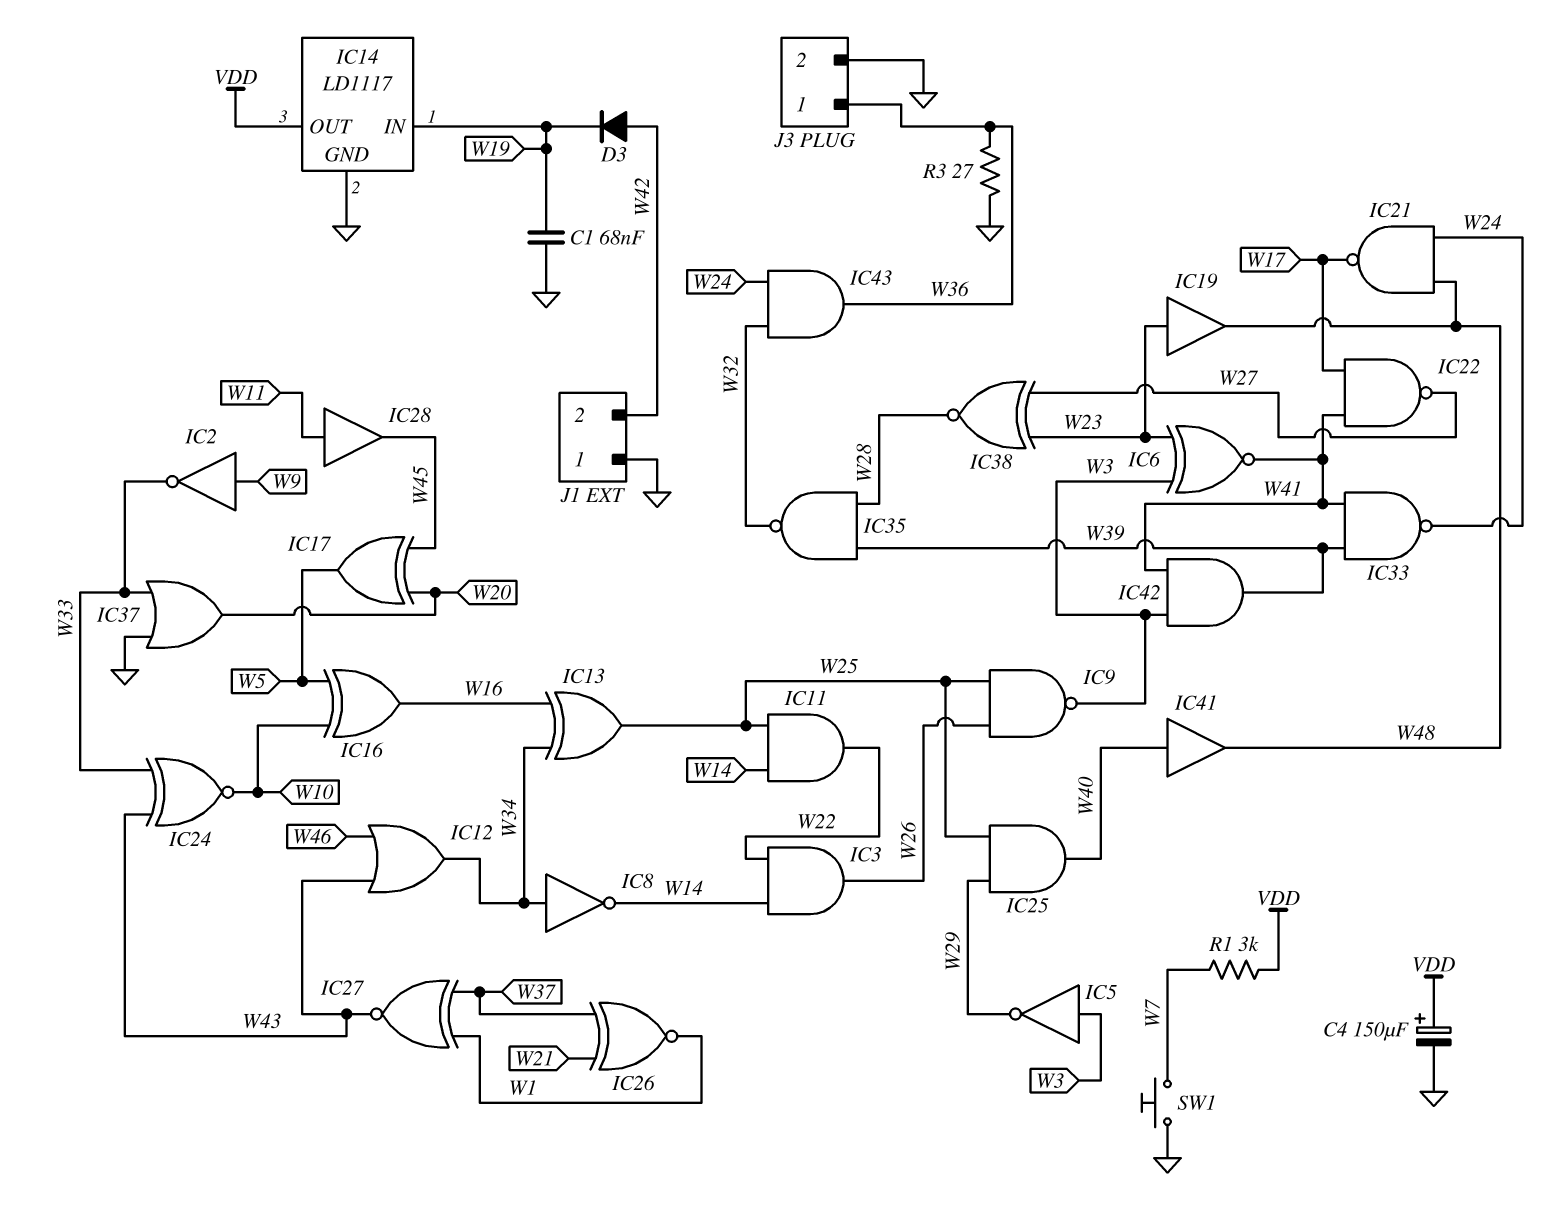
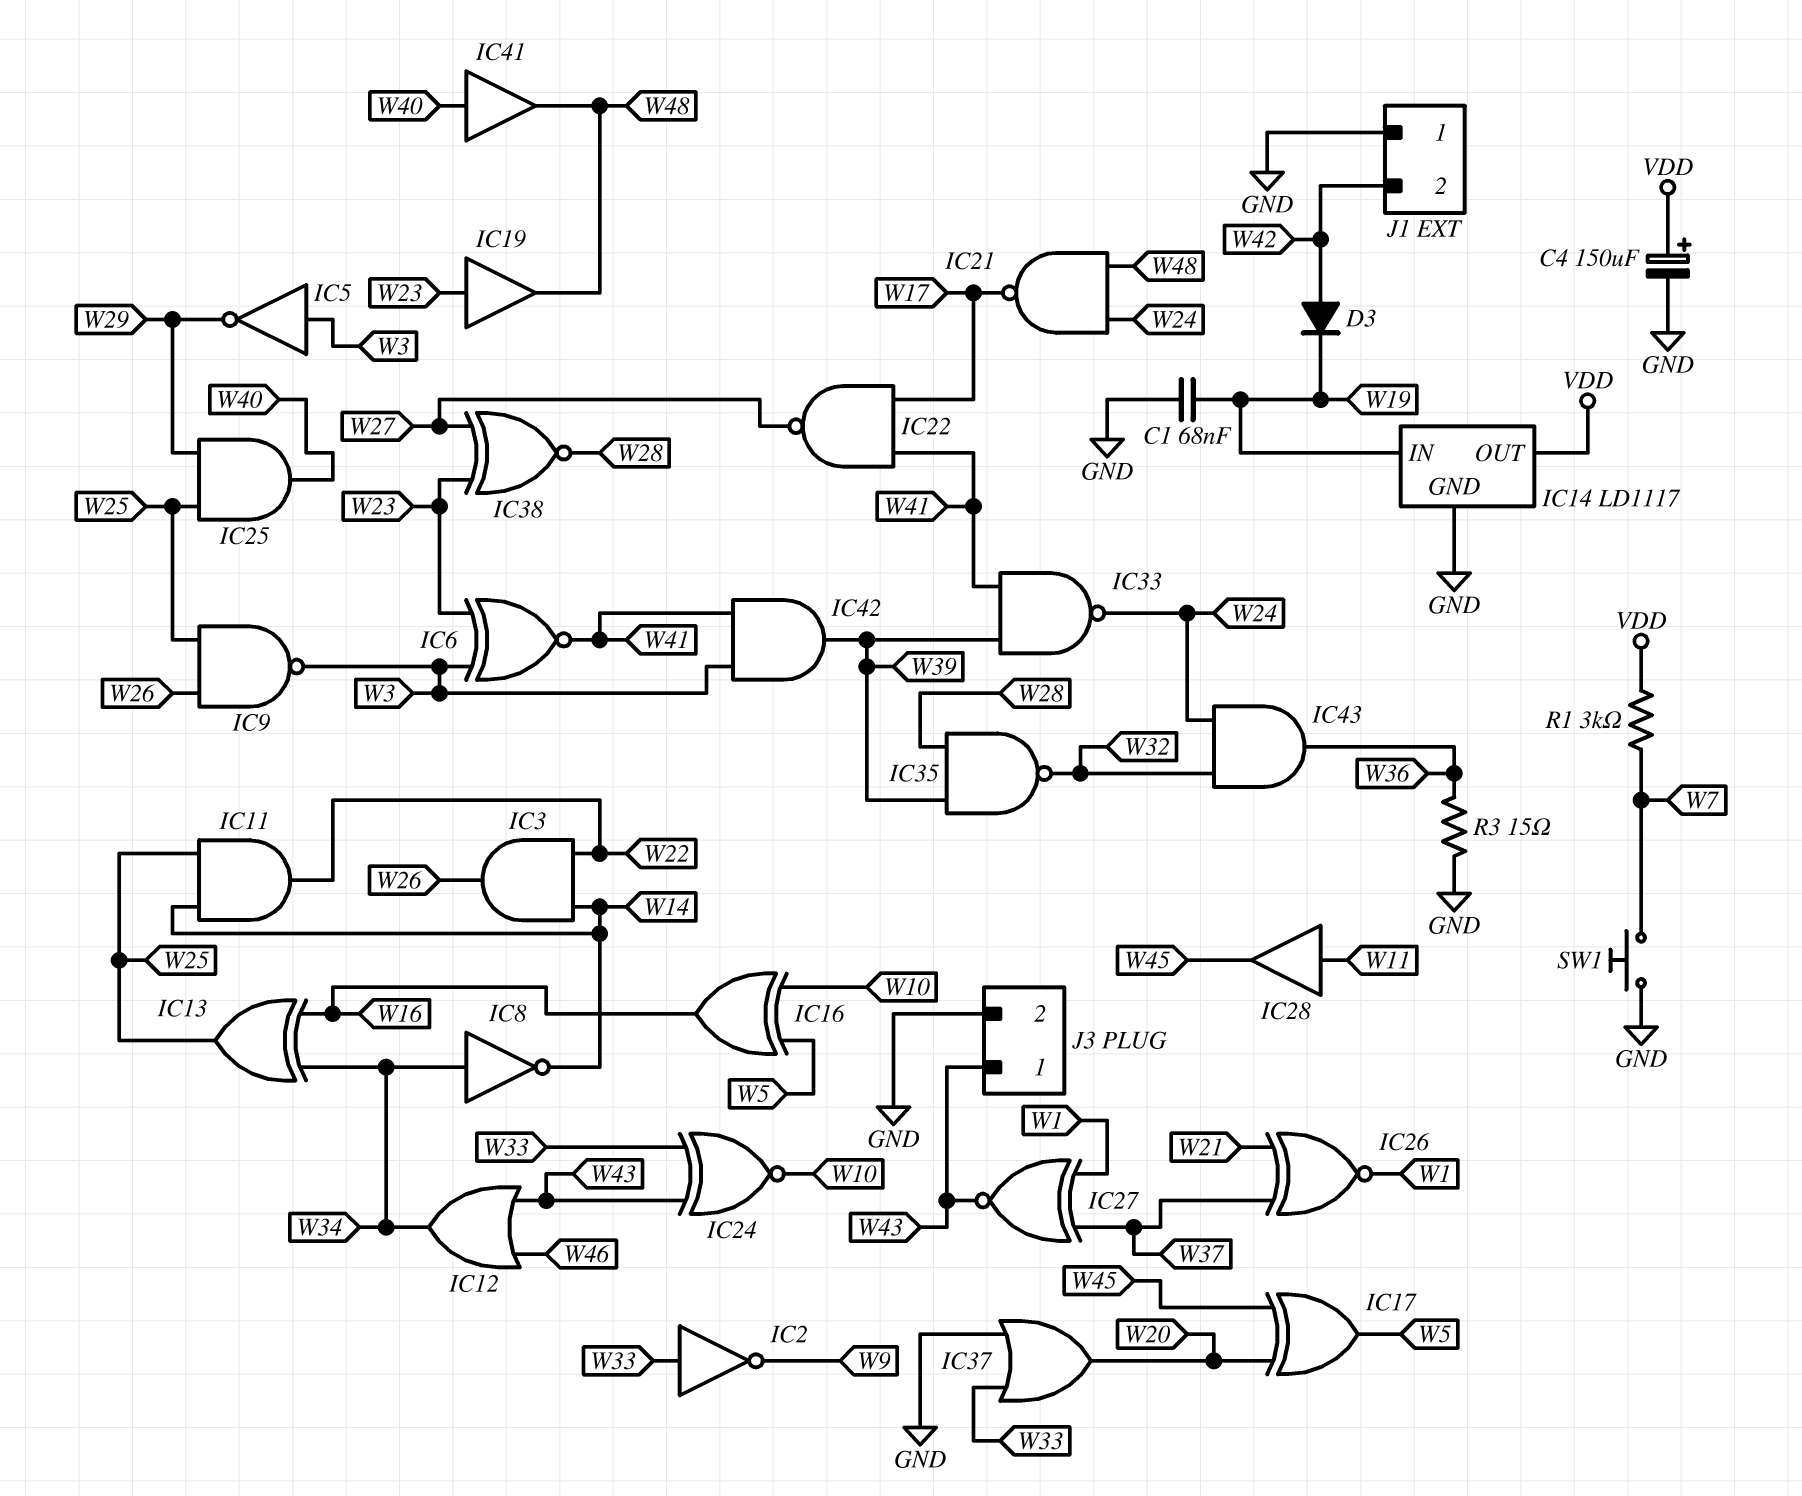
IC2: NOT (in W9, out W33) -> NOT (in W33, out W9)
J3 pin 1: W36 -> W43
R3: 27 (GND, W36) -> 15 (GND, W36)

